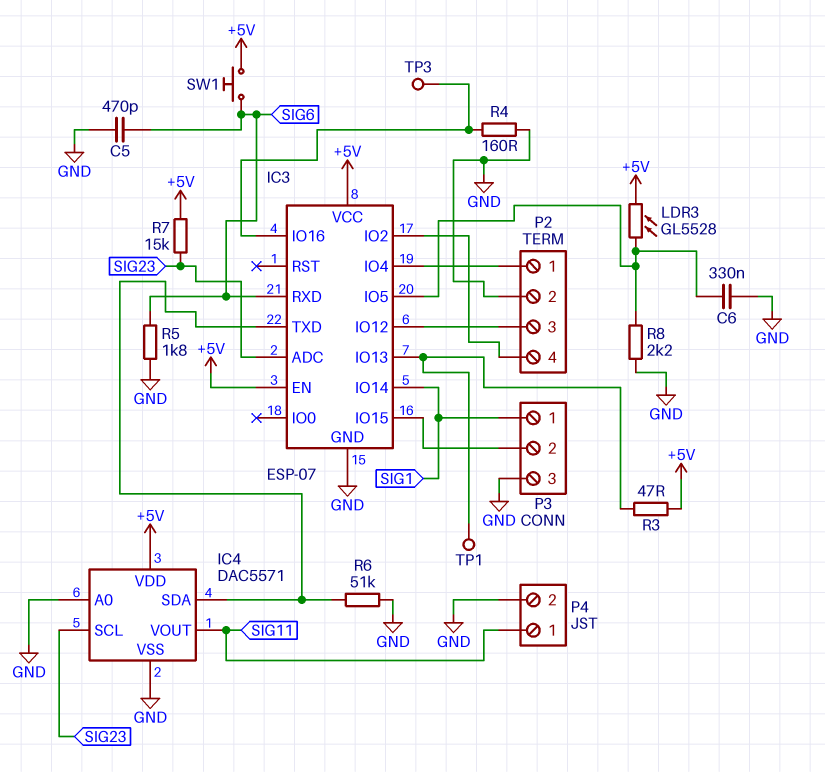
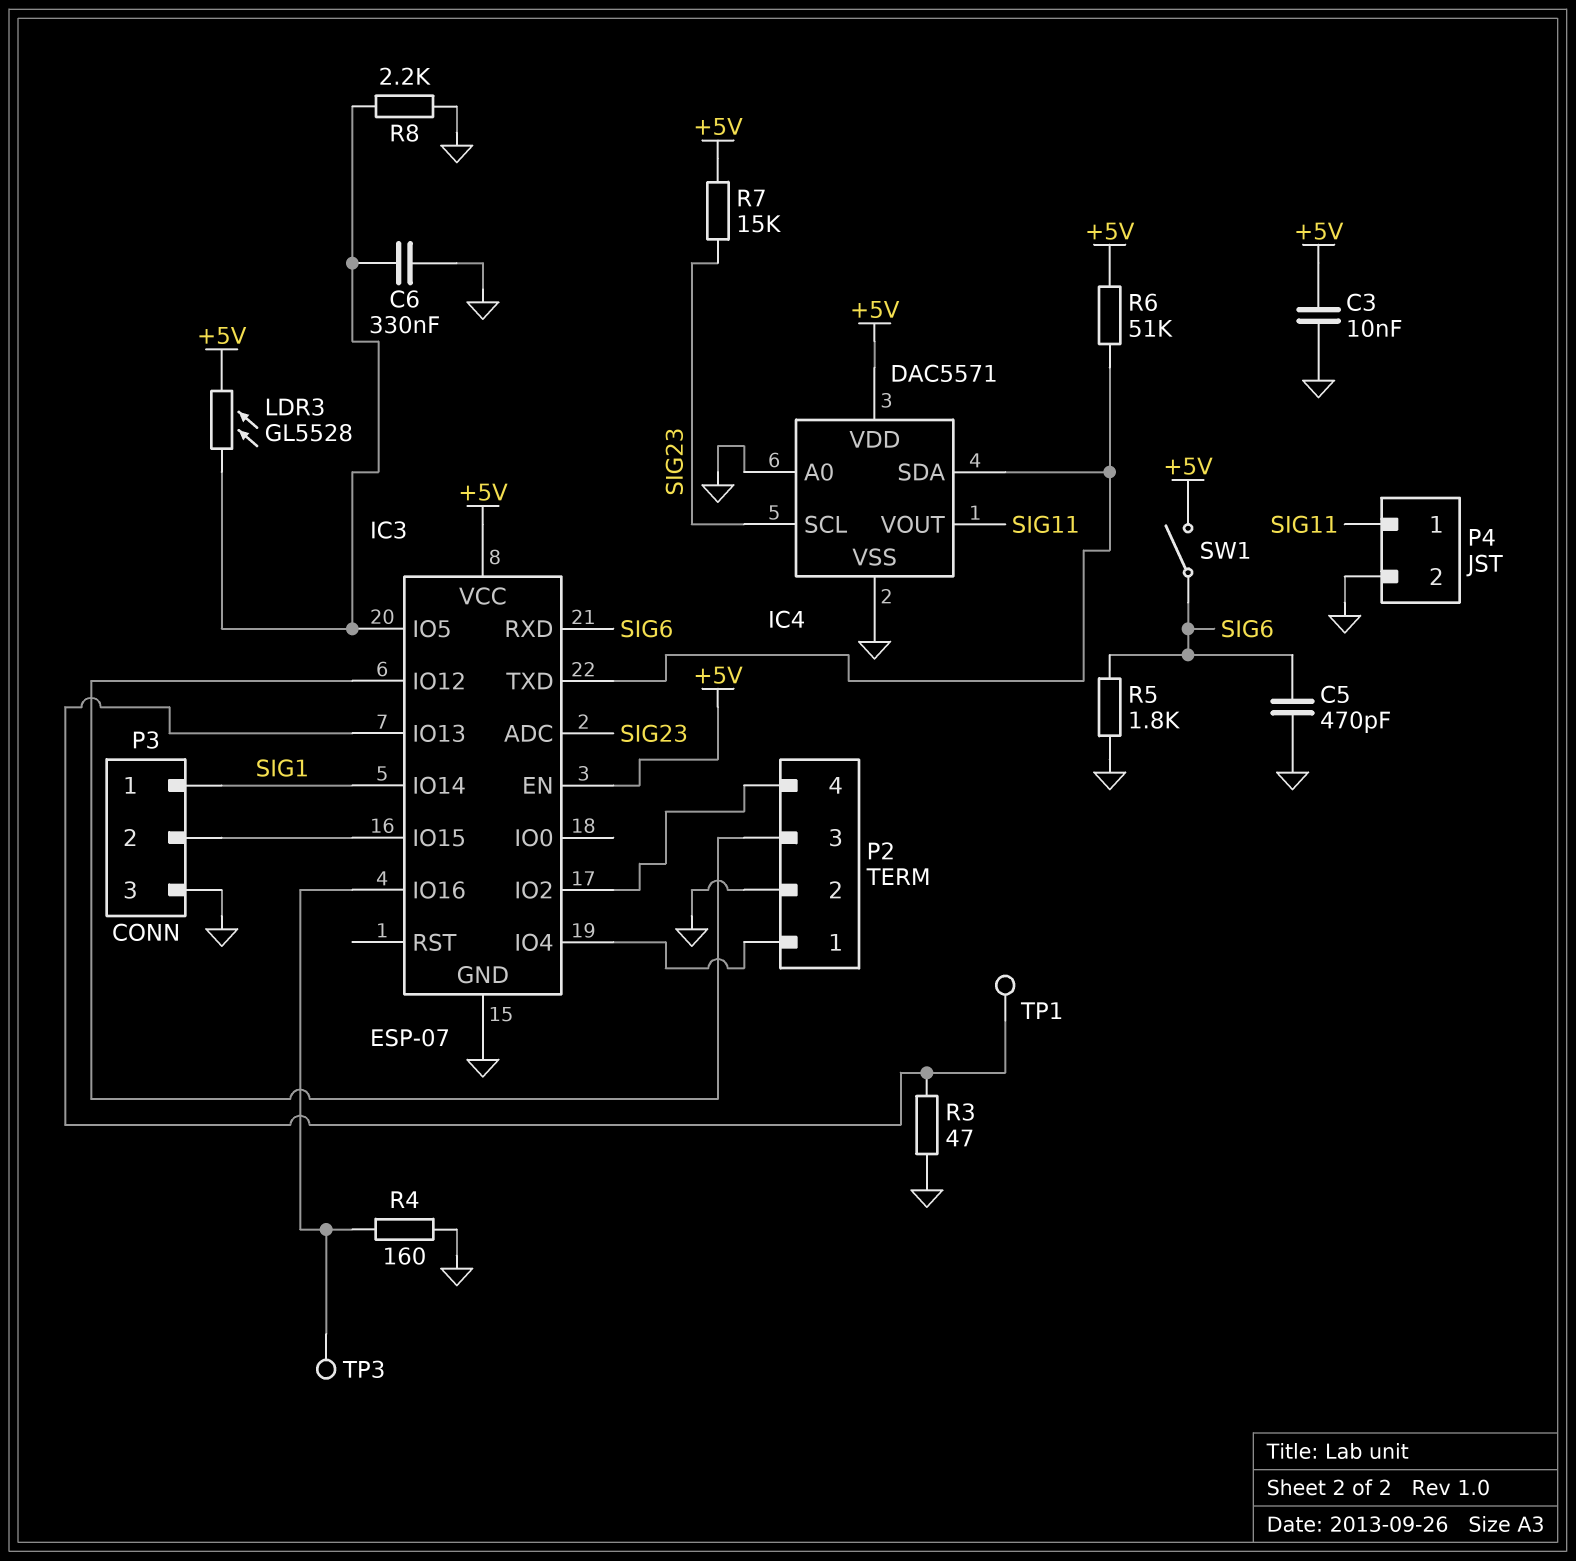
C3: none -> 10nF (+5V, GND)
R3: 47 (+5V, IC3/IO13) -> 47 (GND, IC3/IO13)
R6: 51k (GND, IC3/TXD) -> 51k (+5V, IC3/TXD)
SW1: button (+5V, SIG6) -> switch (+5V, SIG6)

